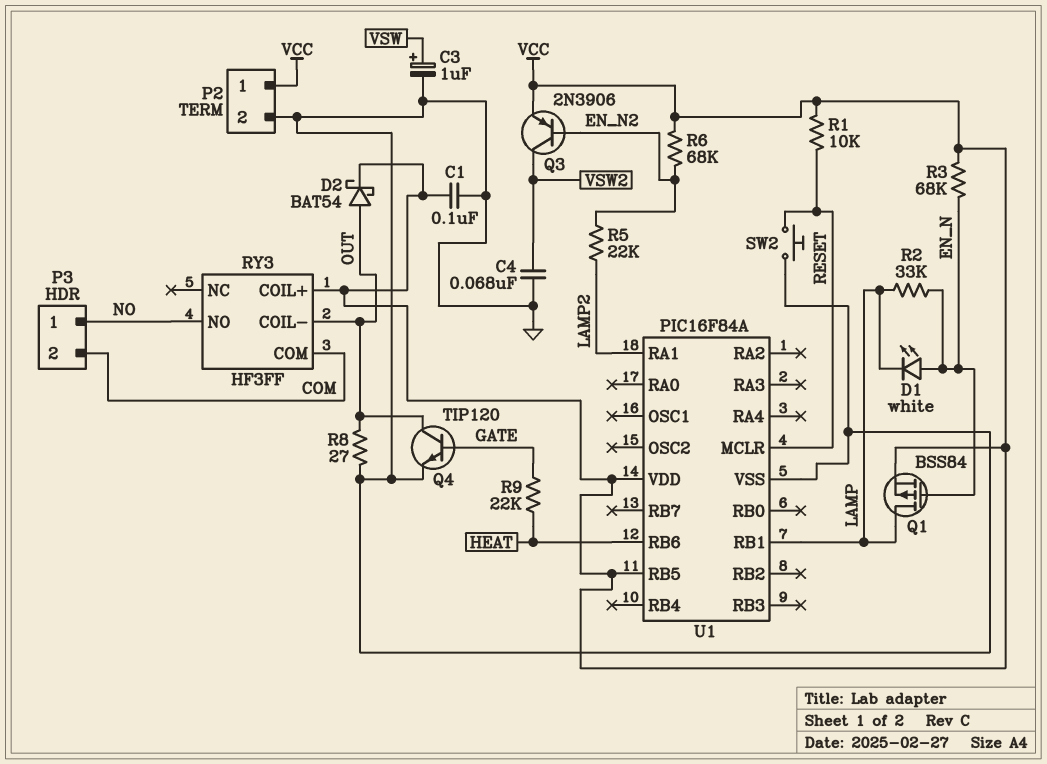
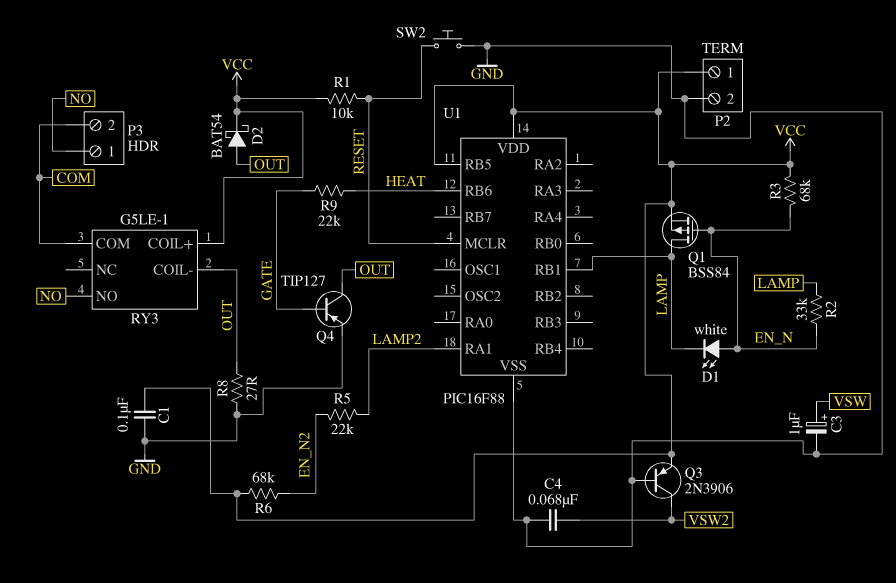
Q3: PNP 2N3906 (B EN_N2, C VSW2, E VCC) -> PNP 2N3906 (B GND, C VSW2, E VCC)
Q4: NPN TIP120 (B GATE, C OUT, E GND) -> PNP TIP127 (B GATE, C OUT, E GND)
RY3: HF3FF -> G5LE-1
U1: PIC16F84A -> PIC16F88

